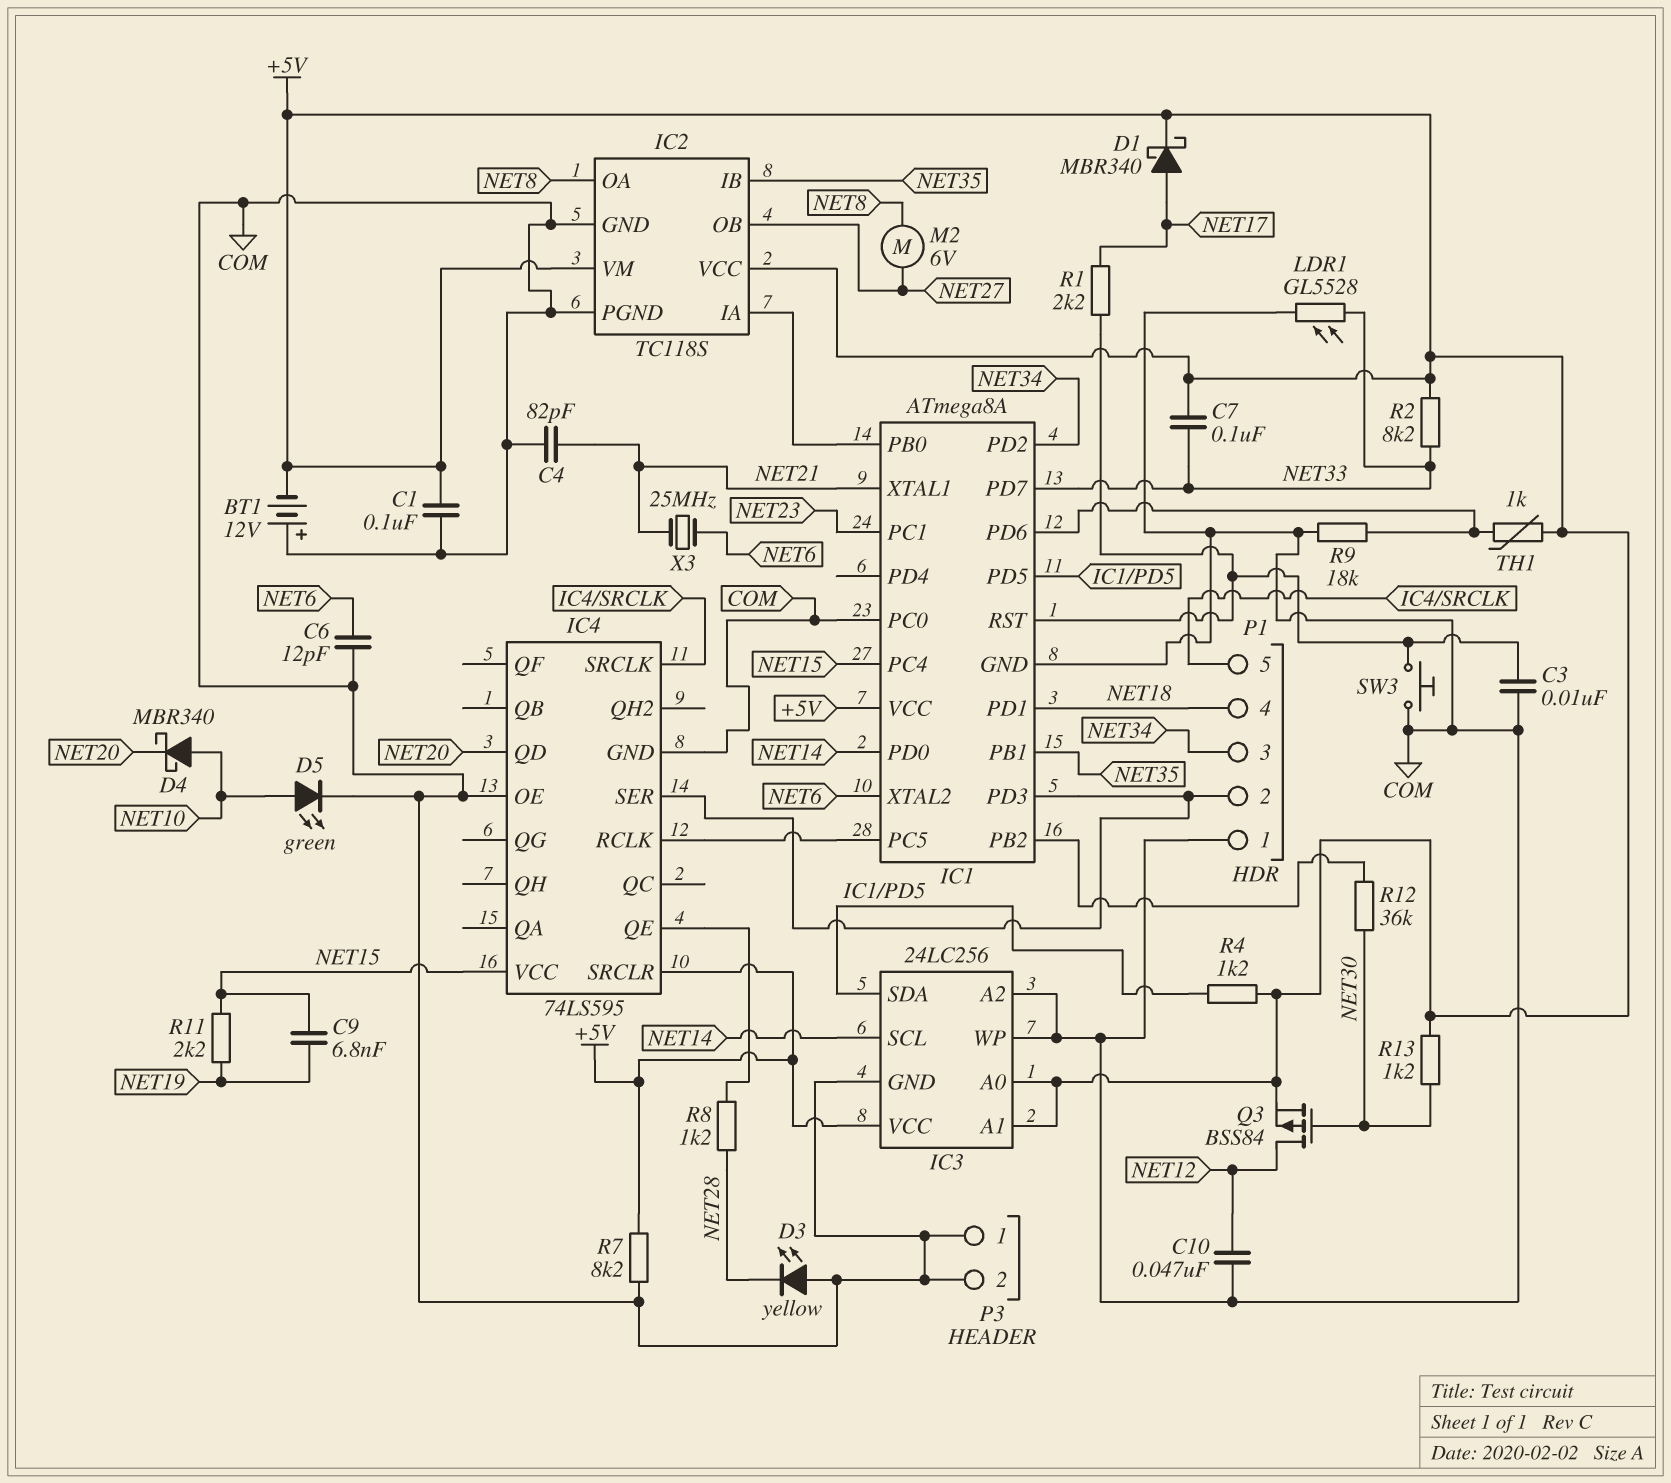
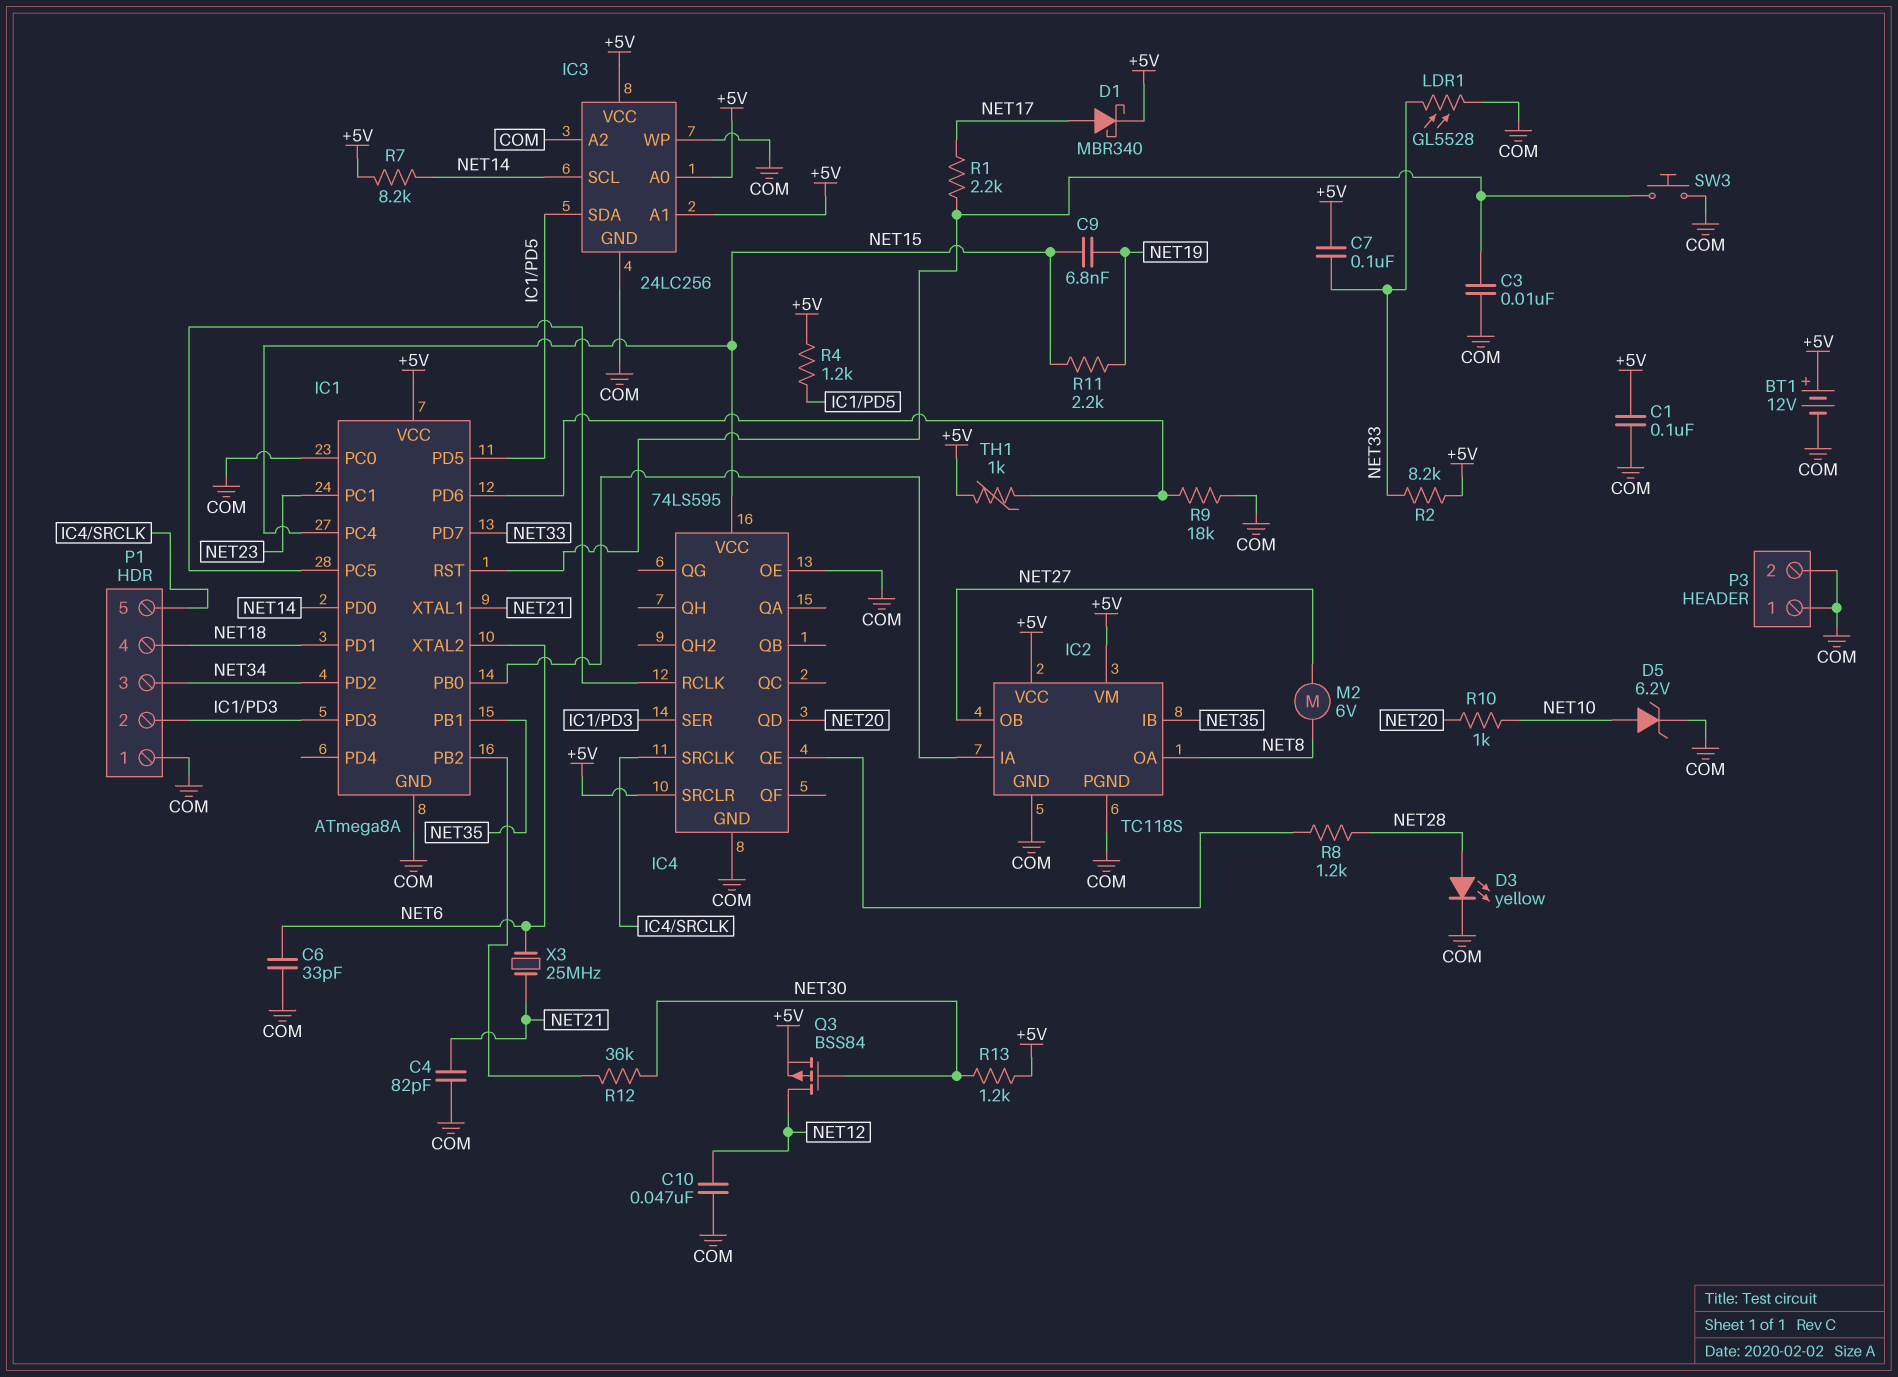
BT1: 12V (plus COM, minus +5V) -> 12V (plus +5V, minus COM)
C6: 12pF (COM, NET6) -> 33pF (COM, NET6)
D3: LED yellow (A COM, K NET28) -> LED yellow (A NET28, K COM)
D4: schottky MBR340 (A NET10, K NET20) -> none
D5: LED green (A NET10, K COM) -> zener 6.2V (A NET10, K COM)
R7: 8.2k (+5V, COM) -> 8.2k (+5V, NET14)
R10: none -> 1k (NET10, NET20)

